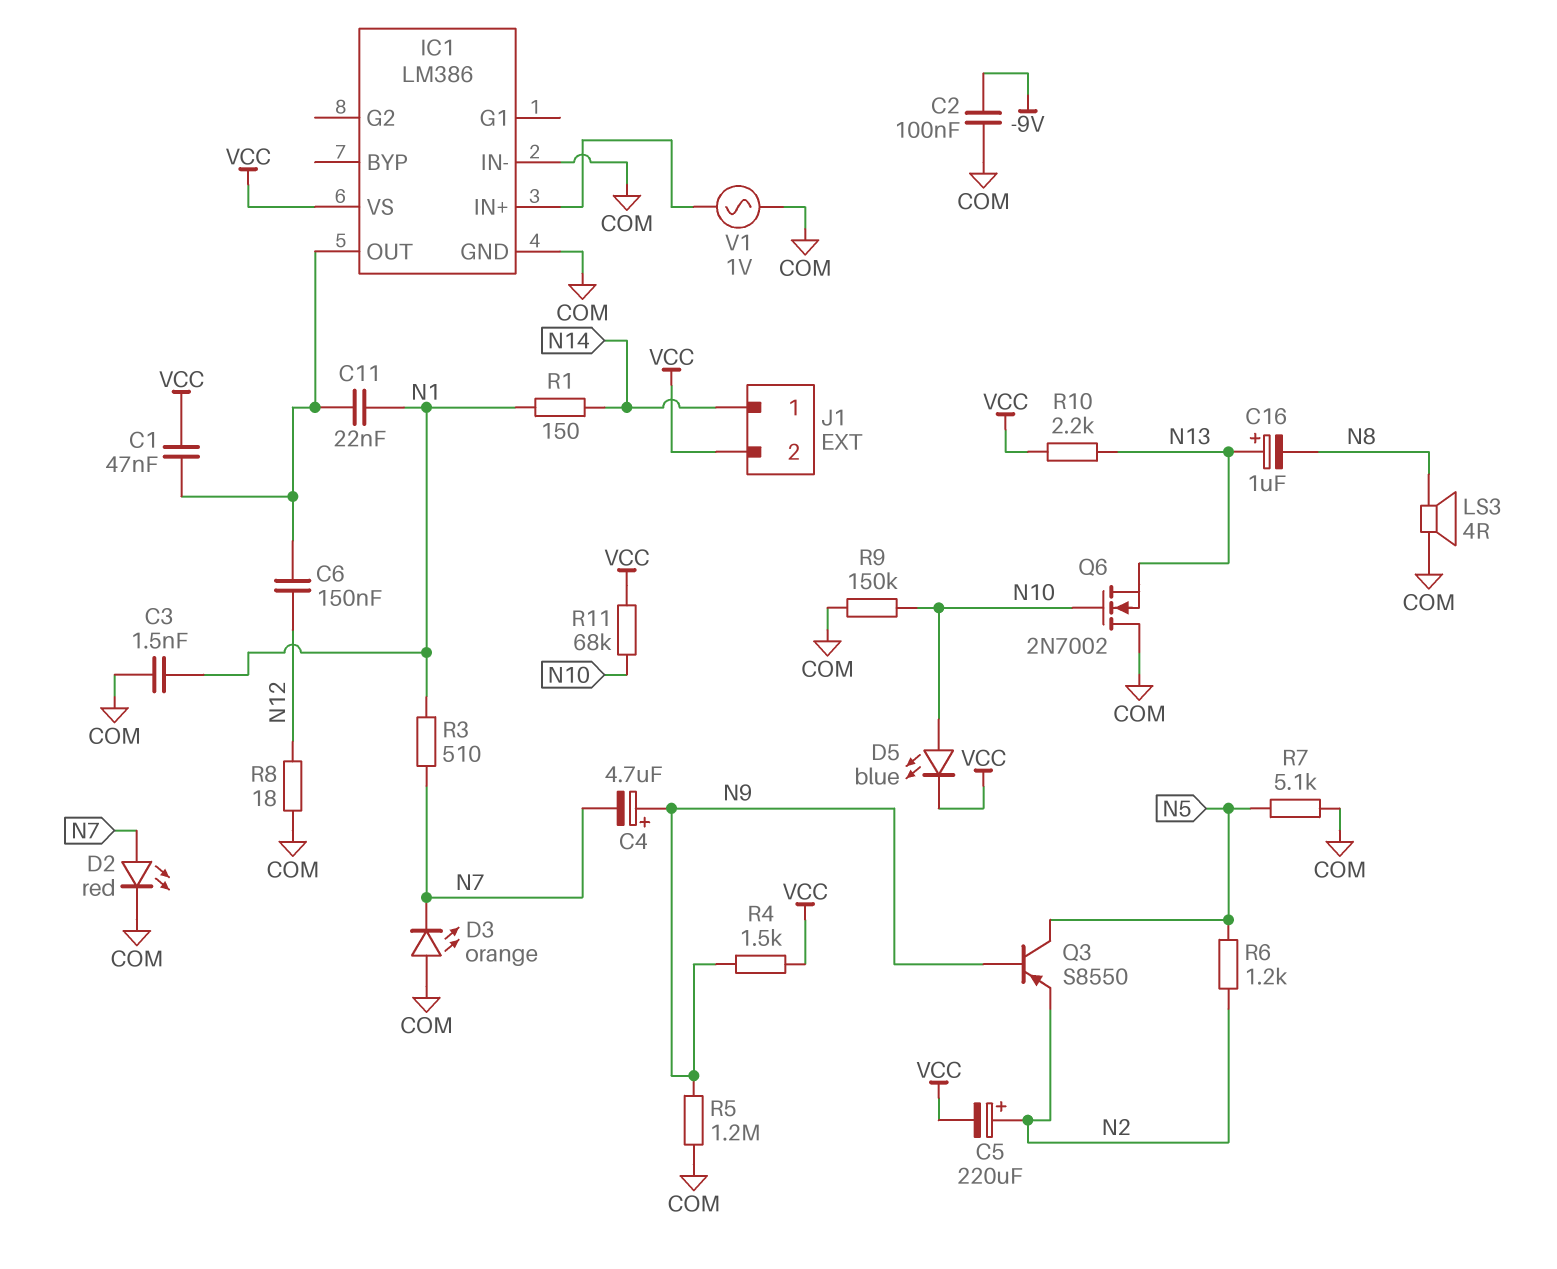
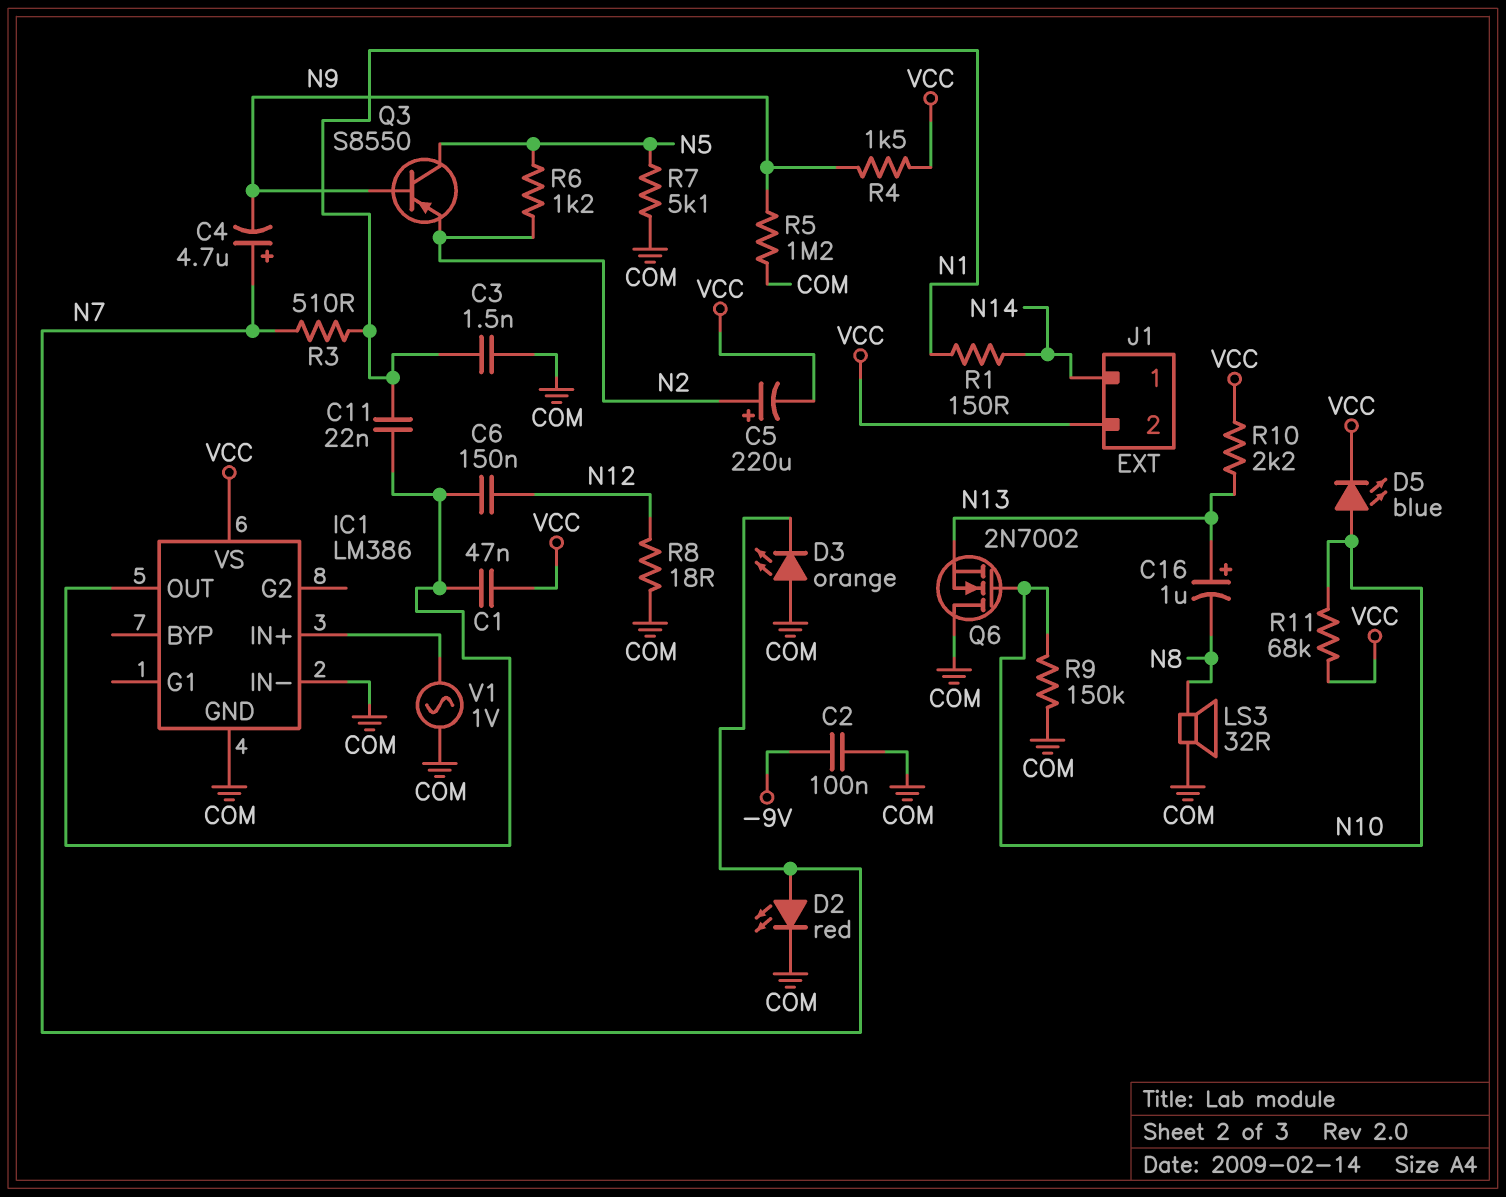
C4: 4.7uF (plus N9, minus N7) -> 4.7uF (plus N7, minus N9)
LS3: speaker 4R (COM, N8) -> speaker 32R (COM, N8)

